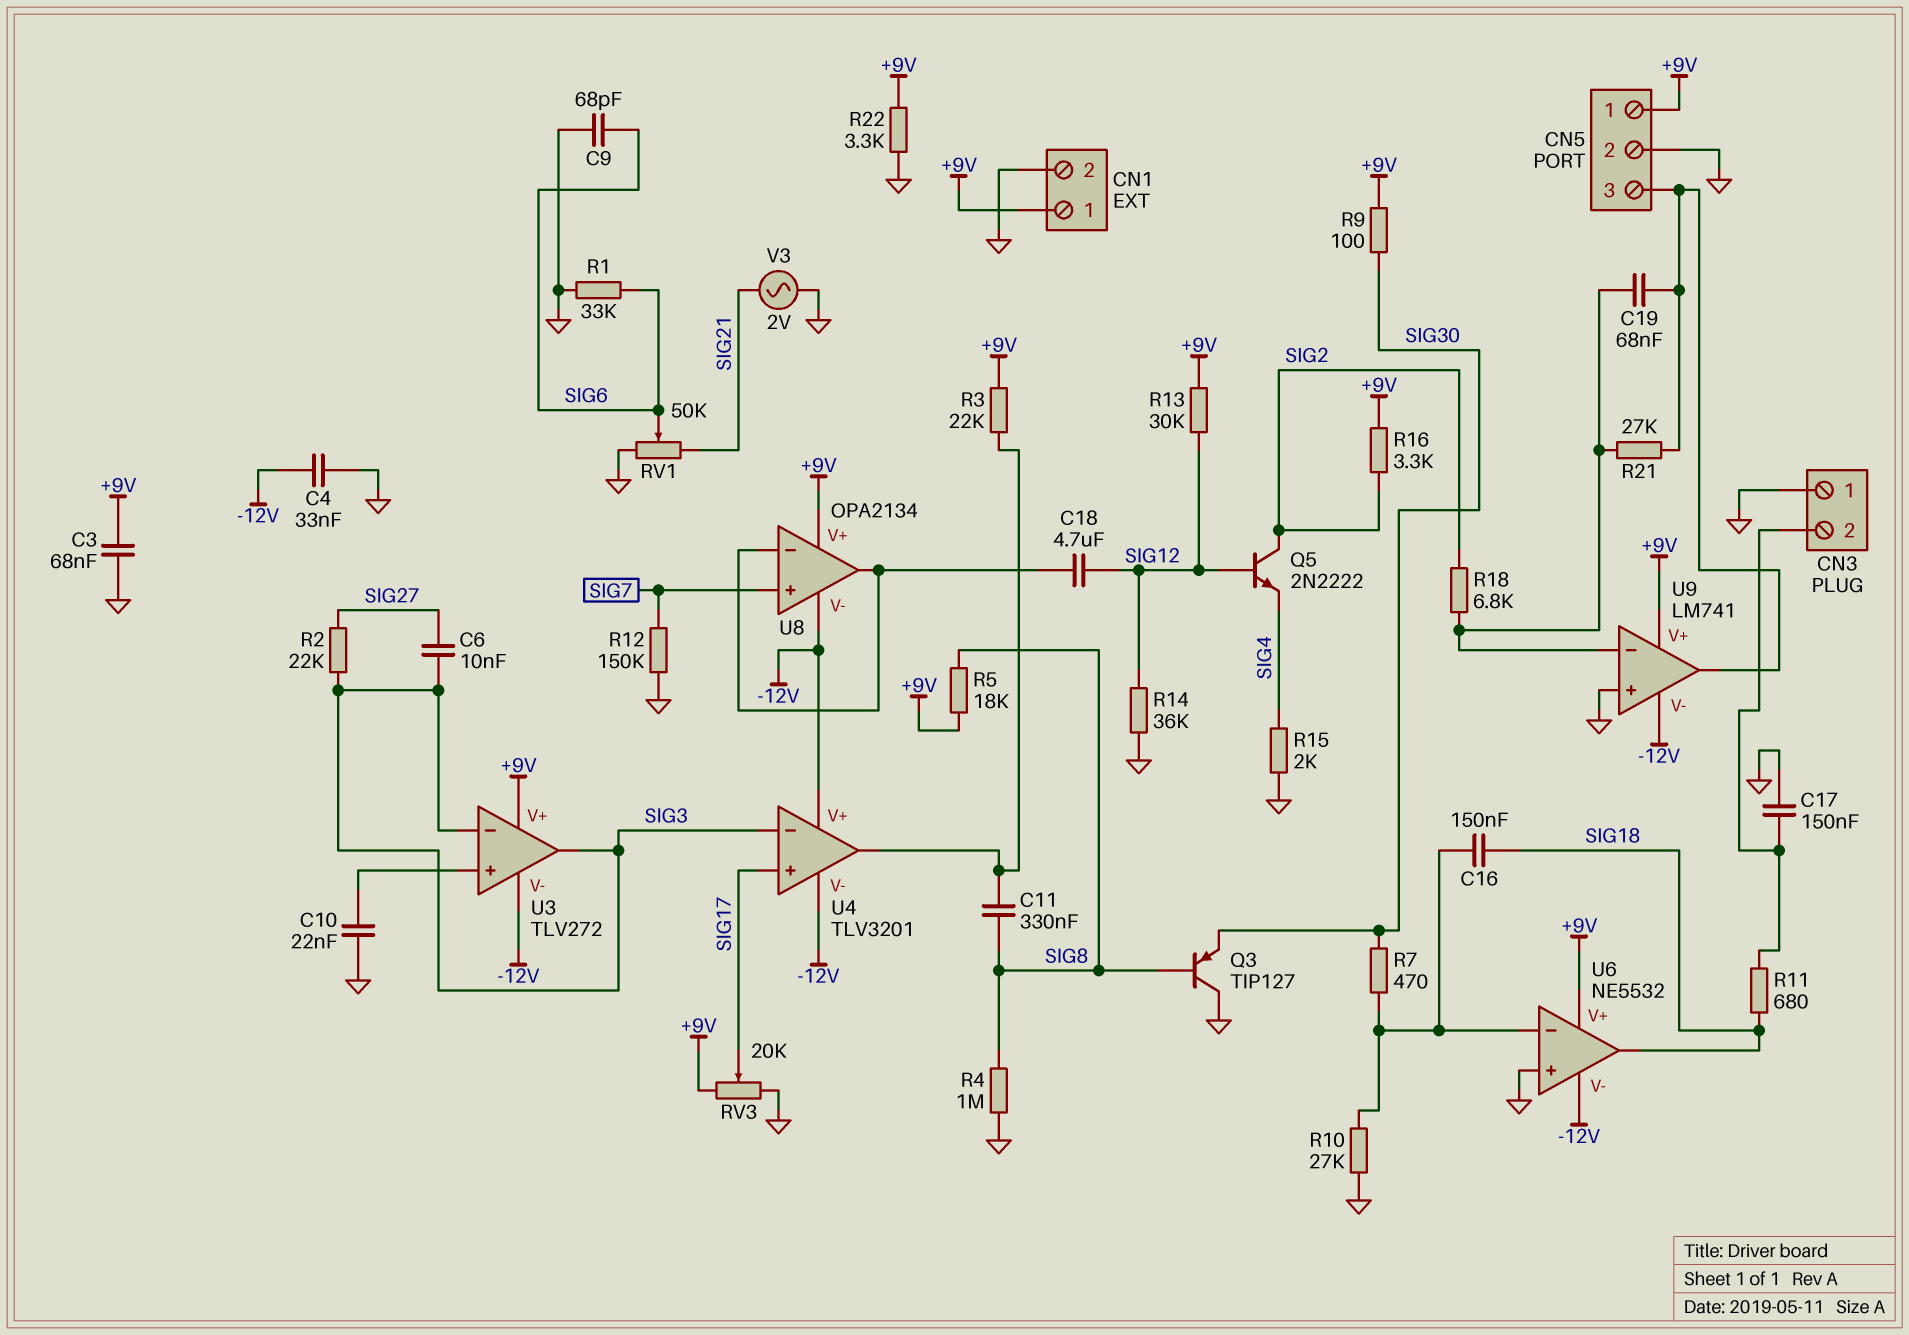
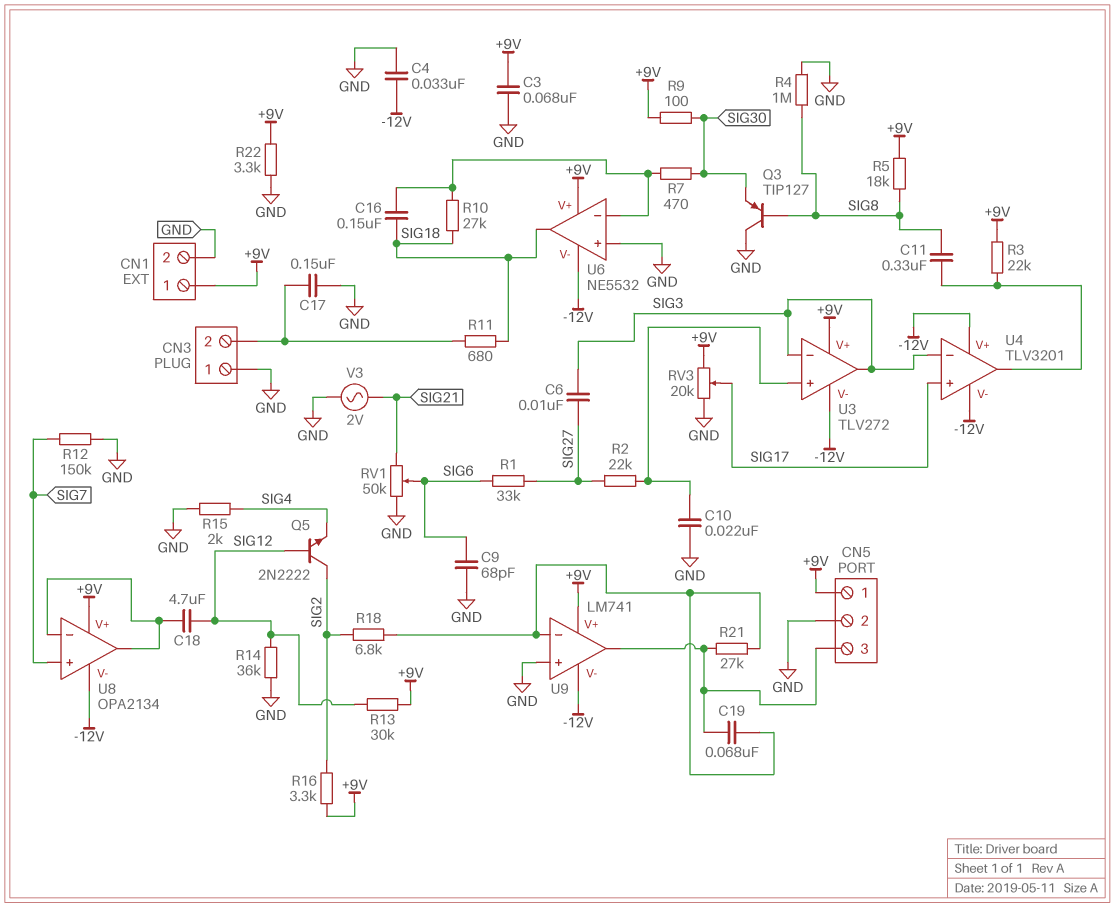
R1: 33k (GND, SIG6) -> 33k (SIG6, SIG27)
R2: 22k (SIG3, SIG27) -> 22k (SIG27, U3/in+)
R10: 27k (GND, U6/in-) -> 27k (SIG18, U6/in-)

